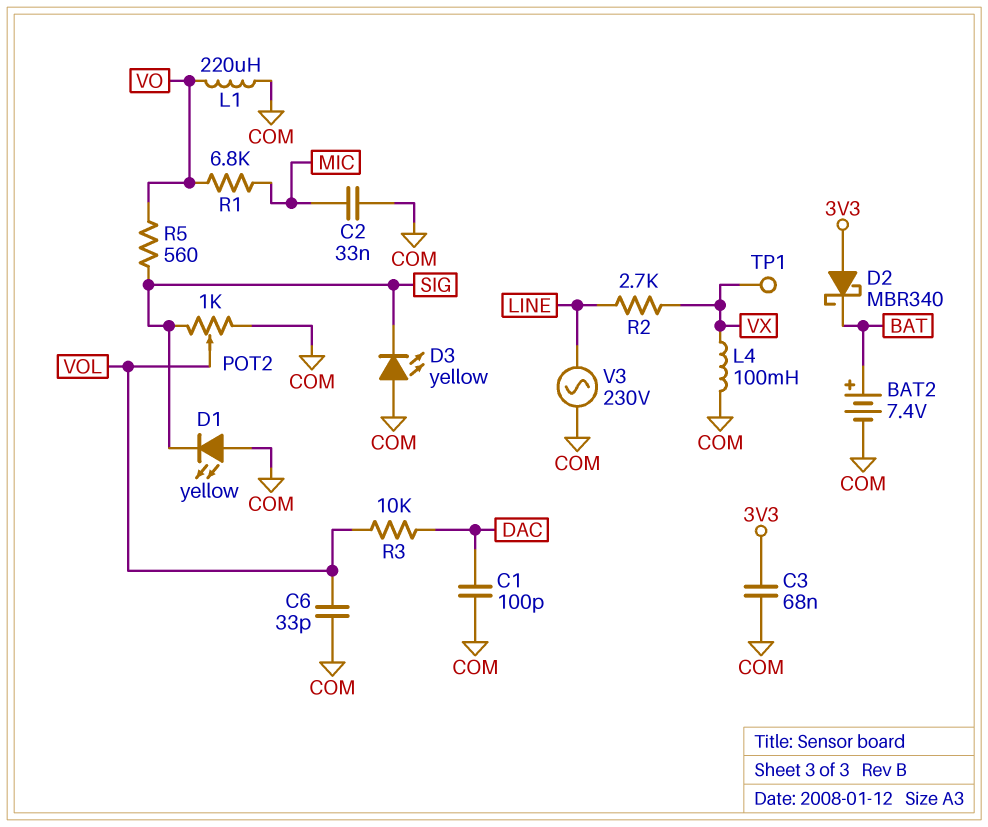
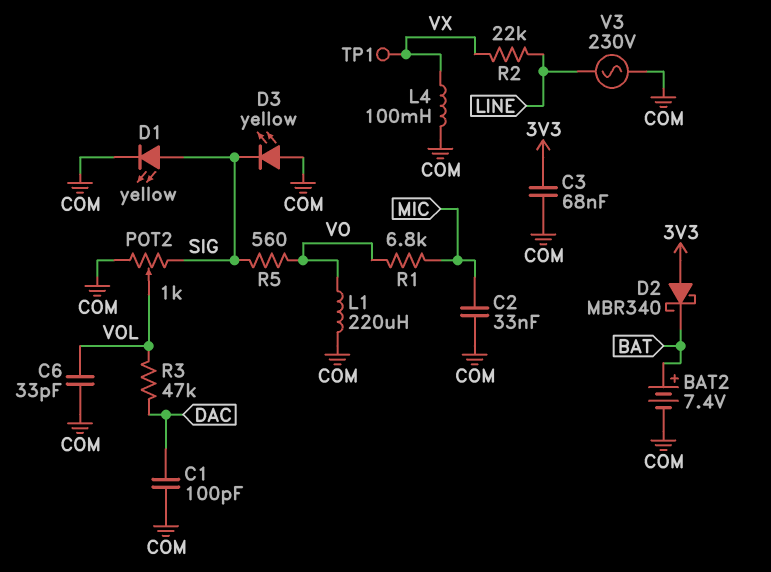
D1: LED yellow (A COM, K SIG) -> LED yellow (A SIG, K COM)
R2: 2.7k (LINE, VX) -> 22k (LINE, VX)
R3: 10k (DAC, VOL) -> 47k (DAC, VOL)

